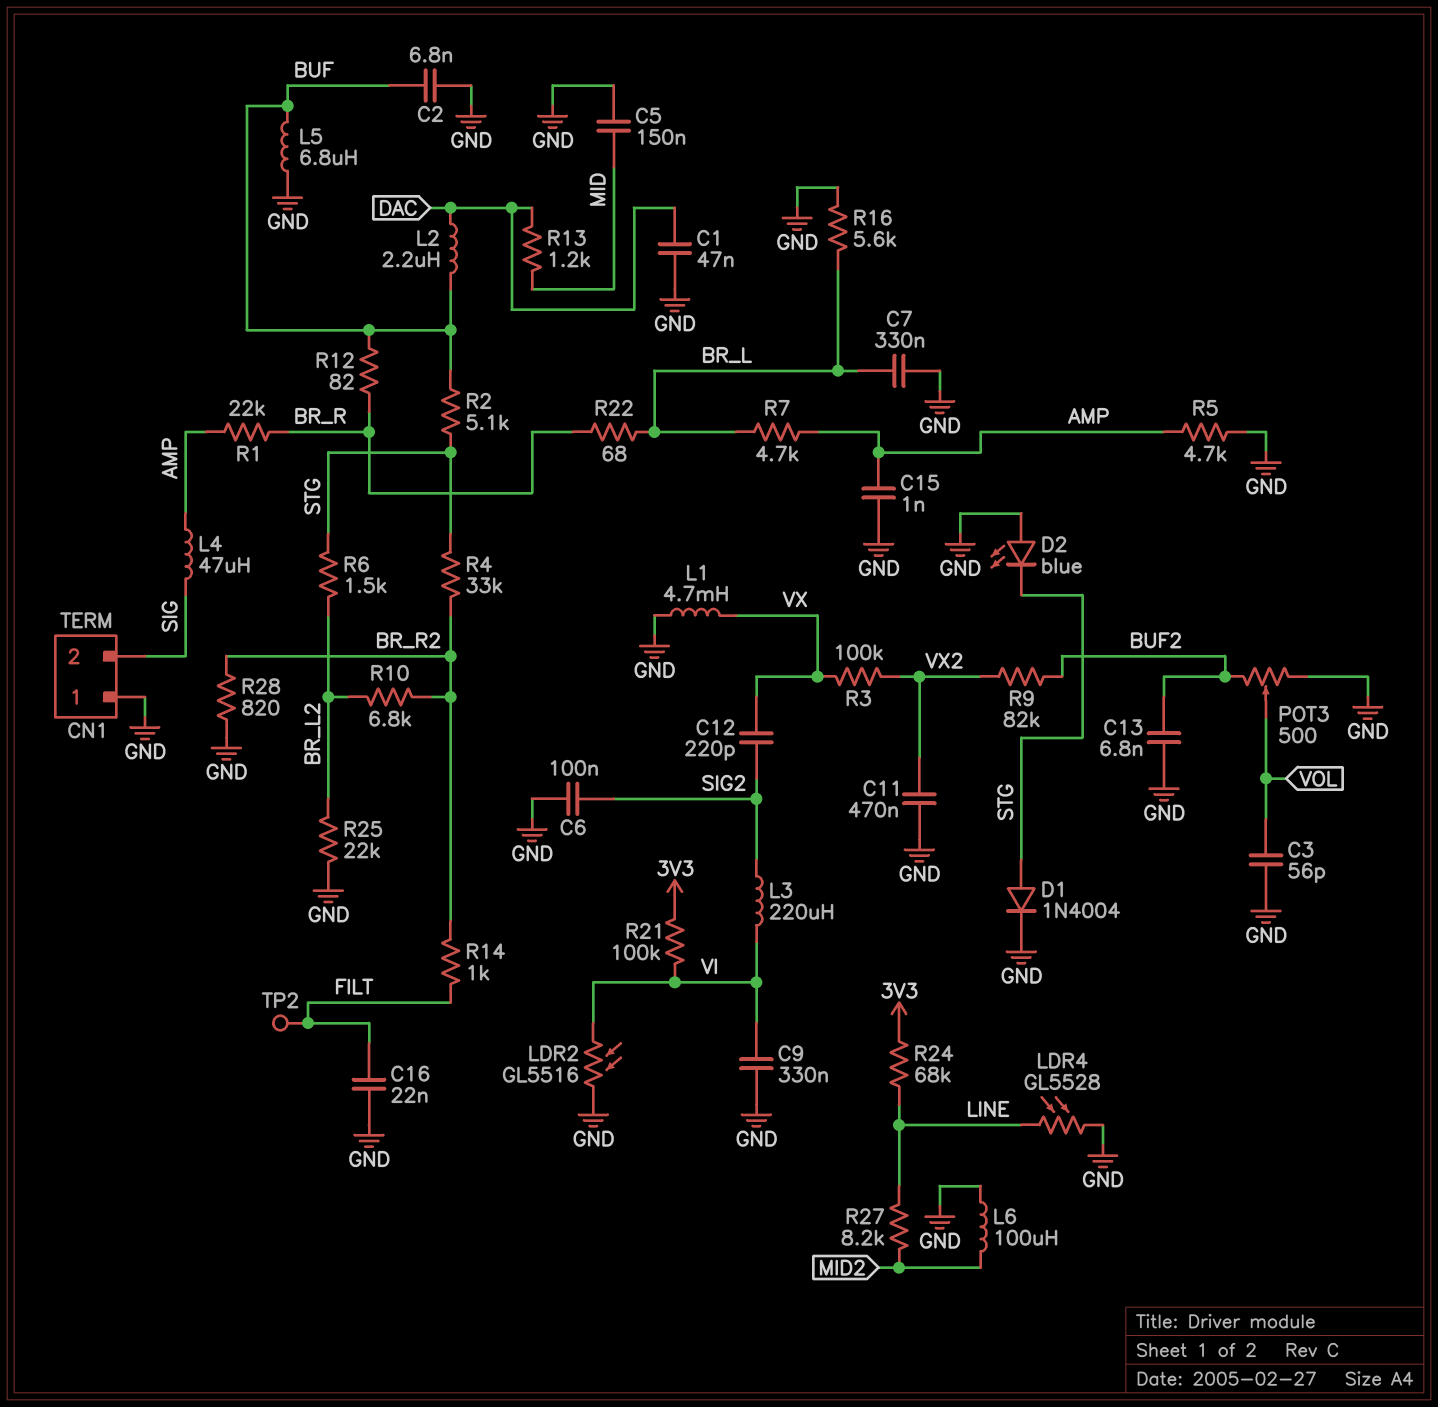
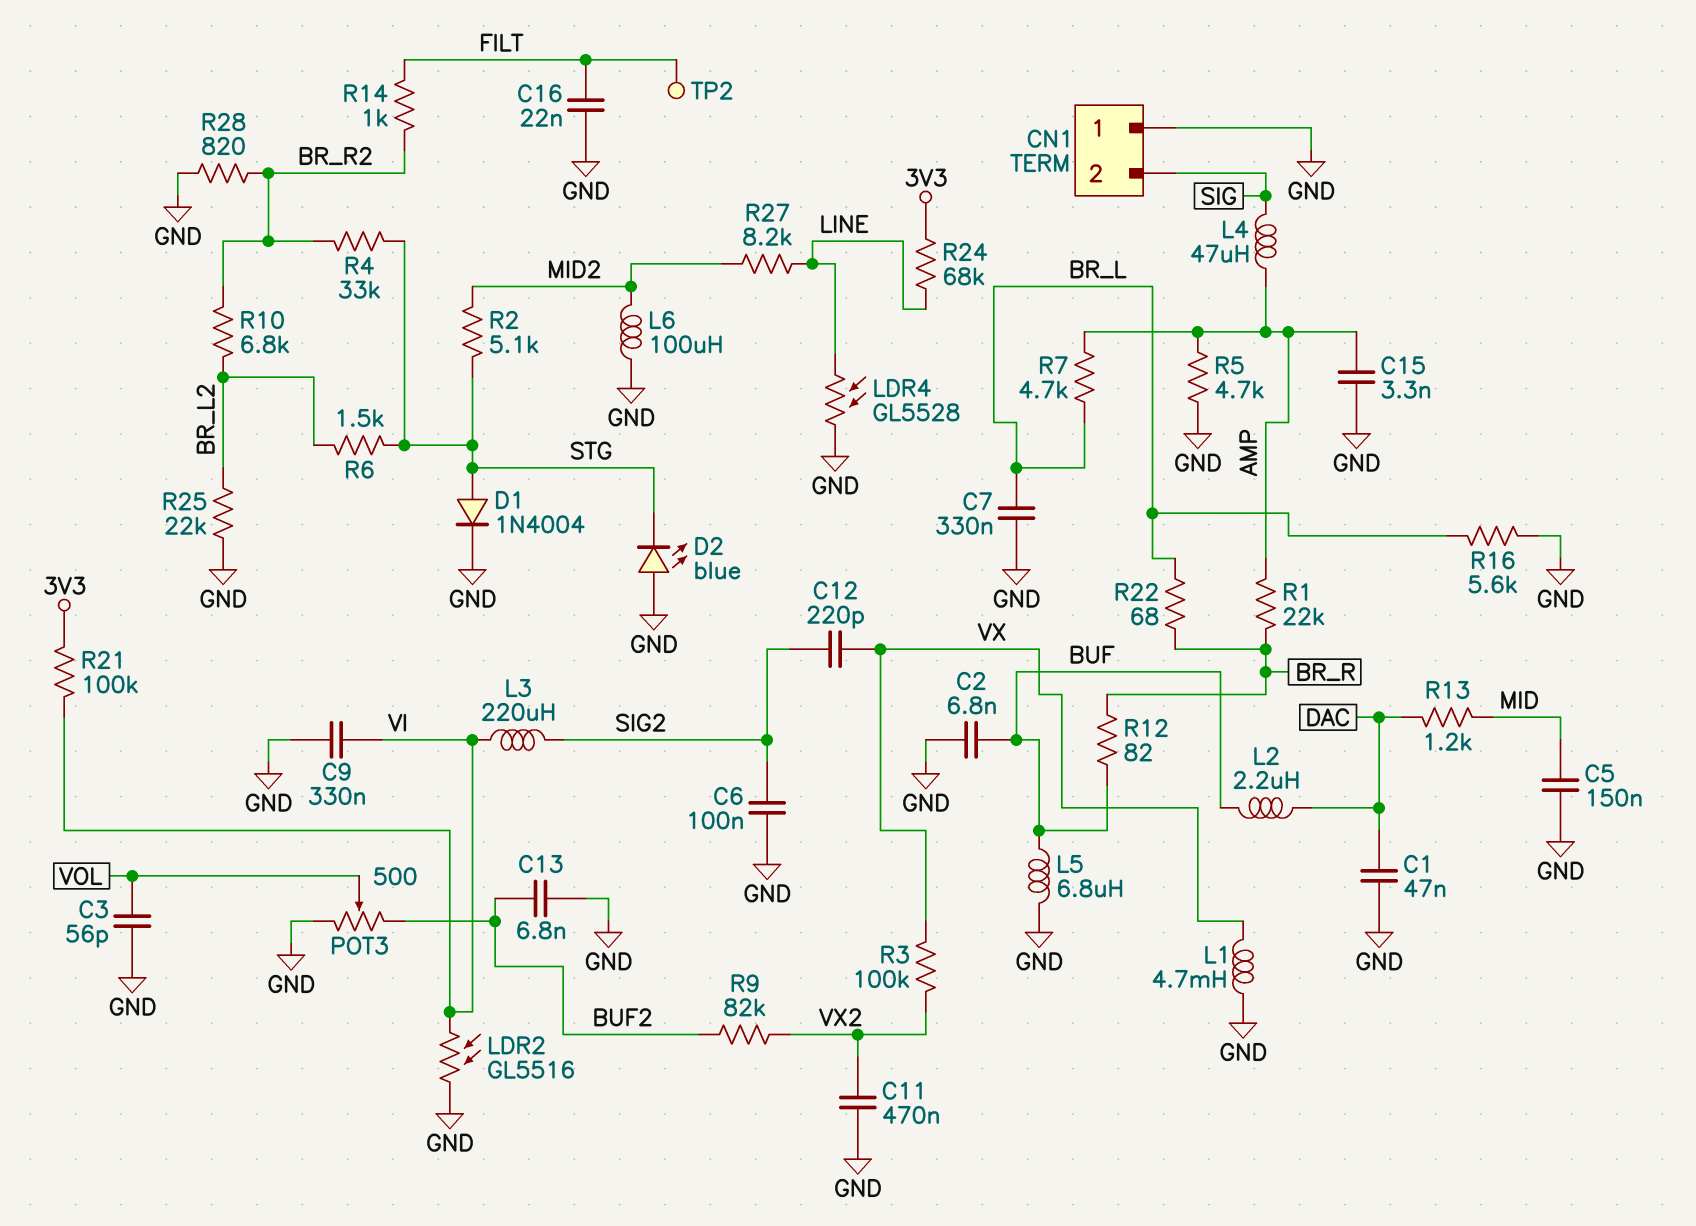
C15: 1nF (AMP, GND) -> 3.3nF (AMP, GND)
R2: 5.1k (BUF, STG) -> 5.1k (MID2, STG)

